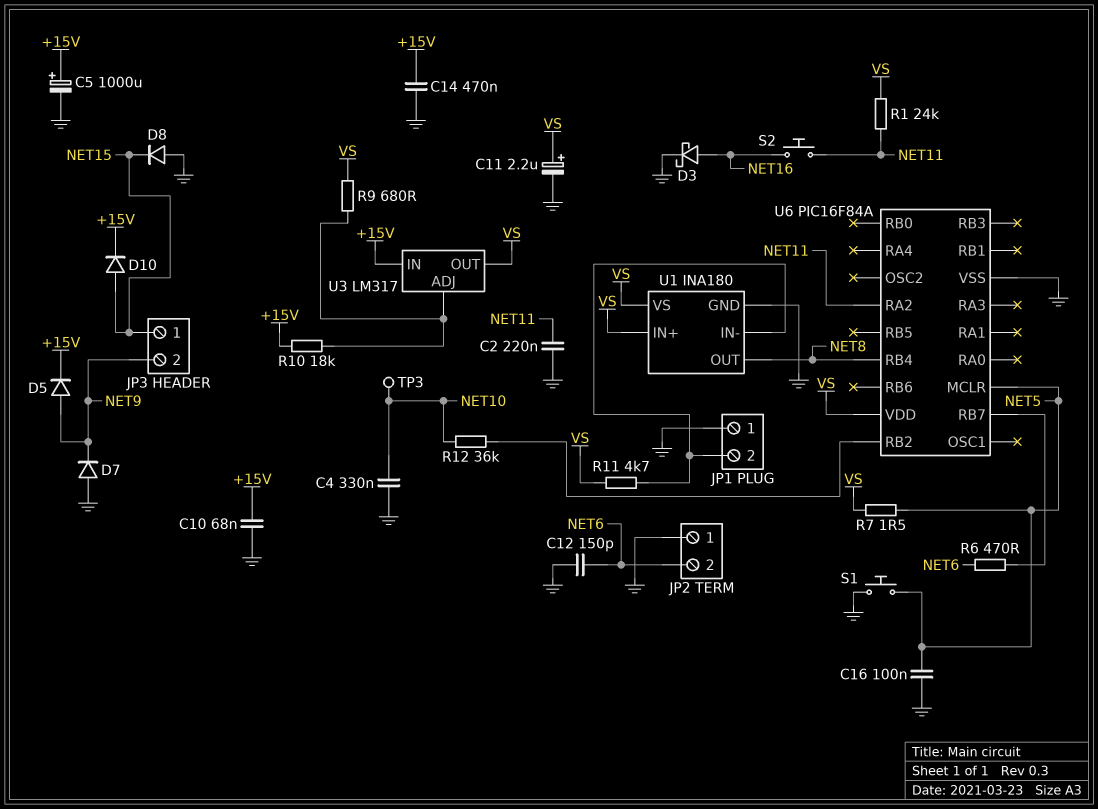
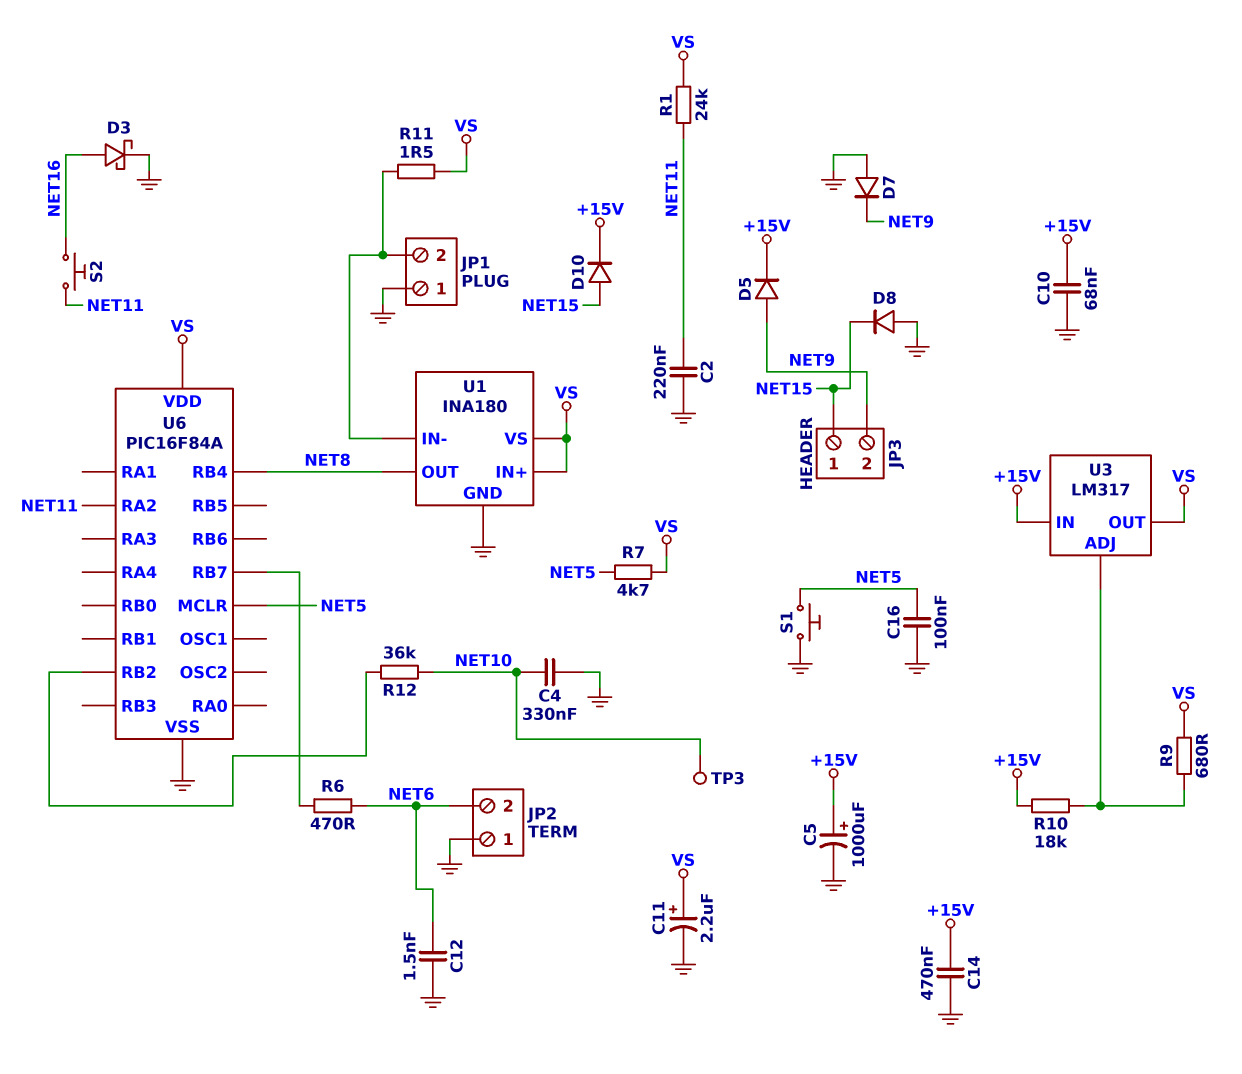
C12: 150pF (GND, NET6) -> 1.5nF (GND, NET6)
R7: 1.5 (NET5, VS) -> 4.7k (NET5, VS)
R11: 4.7k (JP1/2, VS) -> 1.5 (JP1/2, VS)

